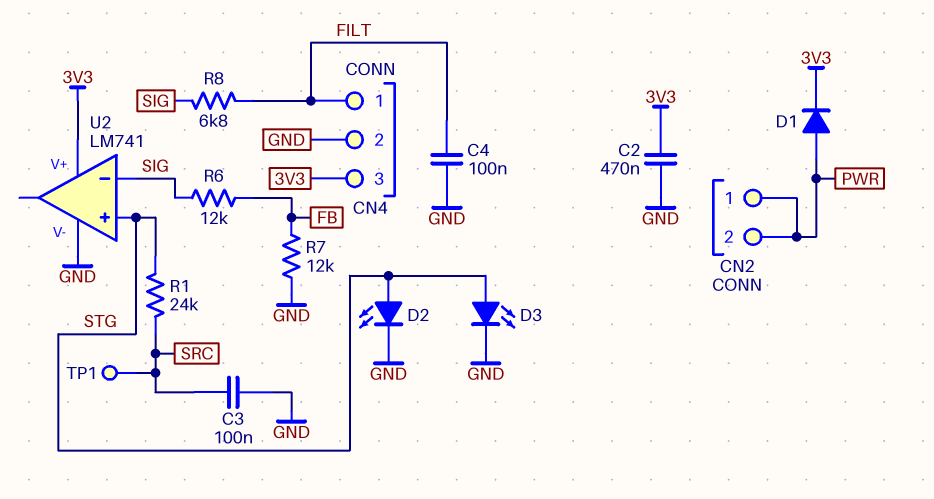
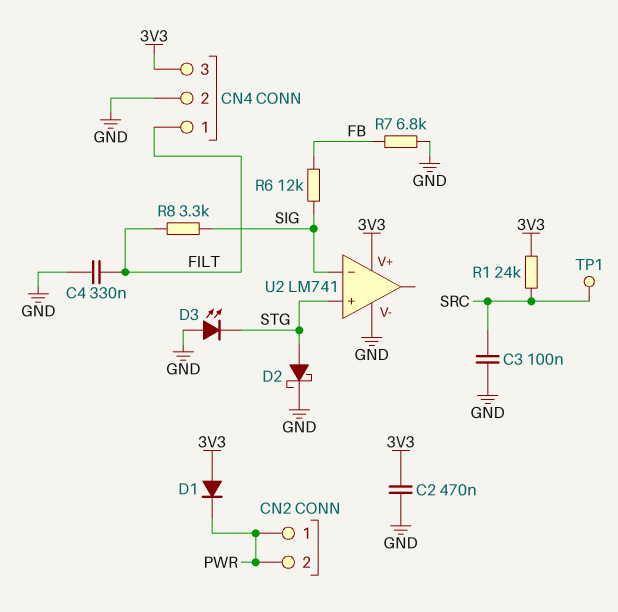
C4: 100nF (FILT, GND) -> 330nF (FILT, GND)
D1: diode (A PWR, K 3V3) -> diode (A 3V3, K PWR)
D2: LED (A STG, K GND) -> schottky (A STG, K GND)
D3: LED (A STG, K GND) -> LED (A GND, K STG)
R1: 24k (SRC, STG) -> 24k (3V3, SRC)
R7: 12k (FB, GND) -> 6.8k (FB, GND)
R8: 6.8k (FILT, SIG) -> 3.3k (FILT, SIG)

